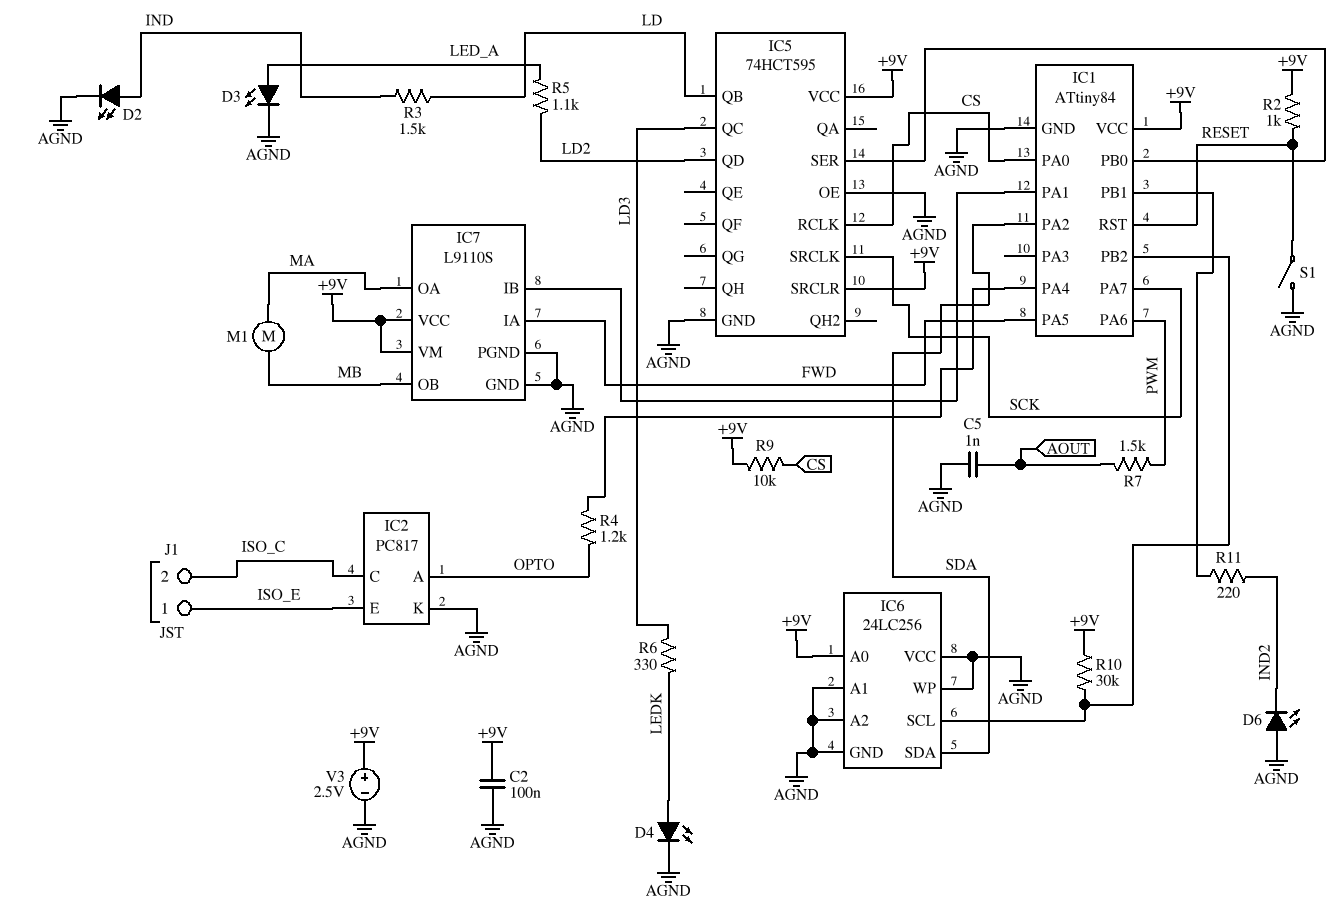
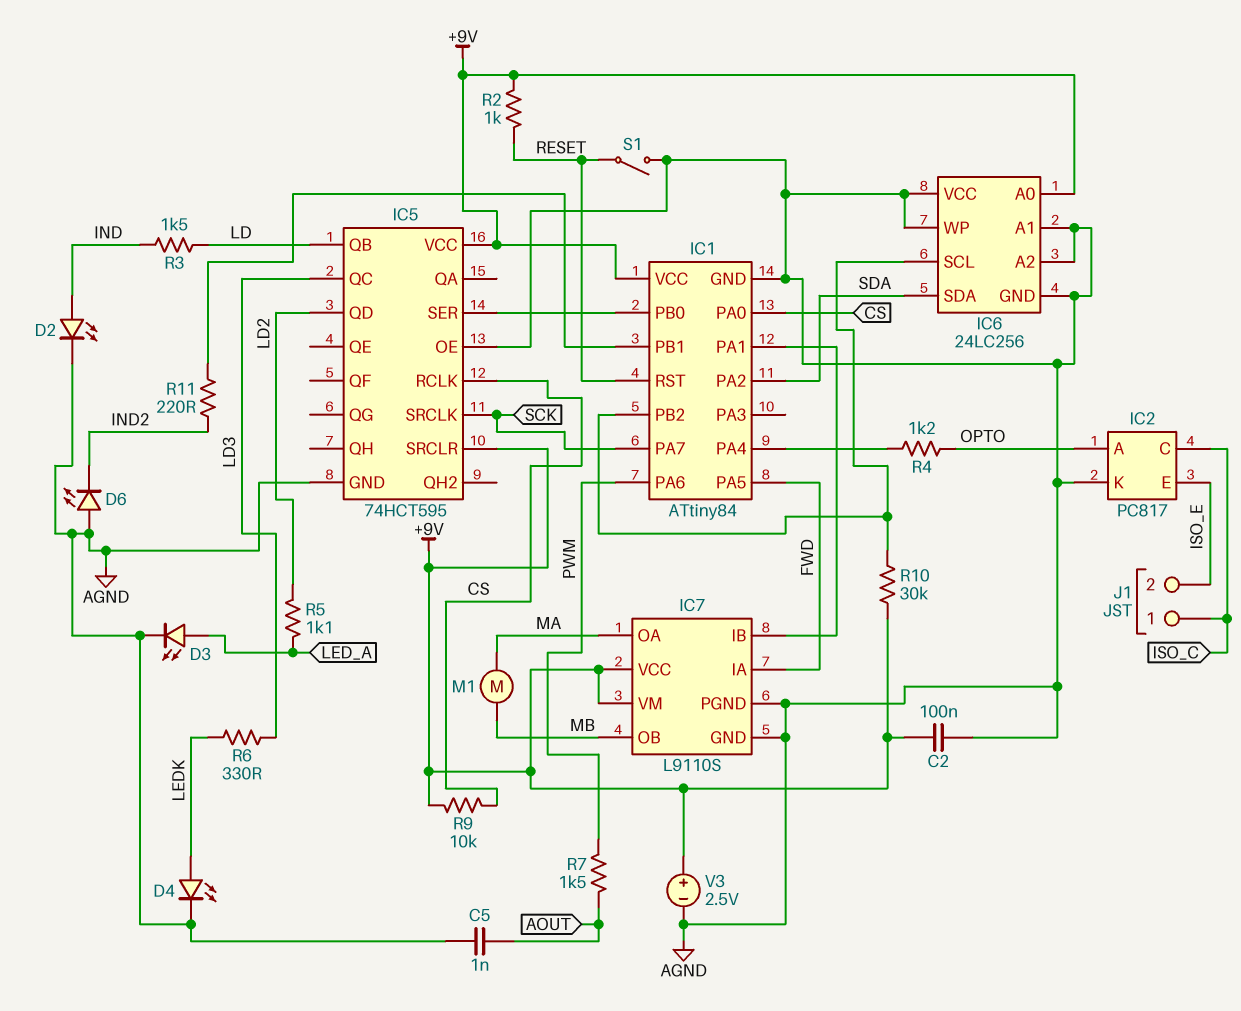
J1 pin 1: ISO_E -> ISO_C
J1 pin 2: ISO_C -> ISO_E

